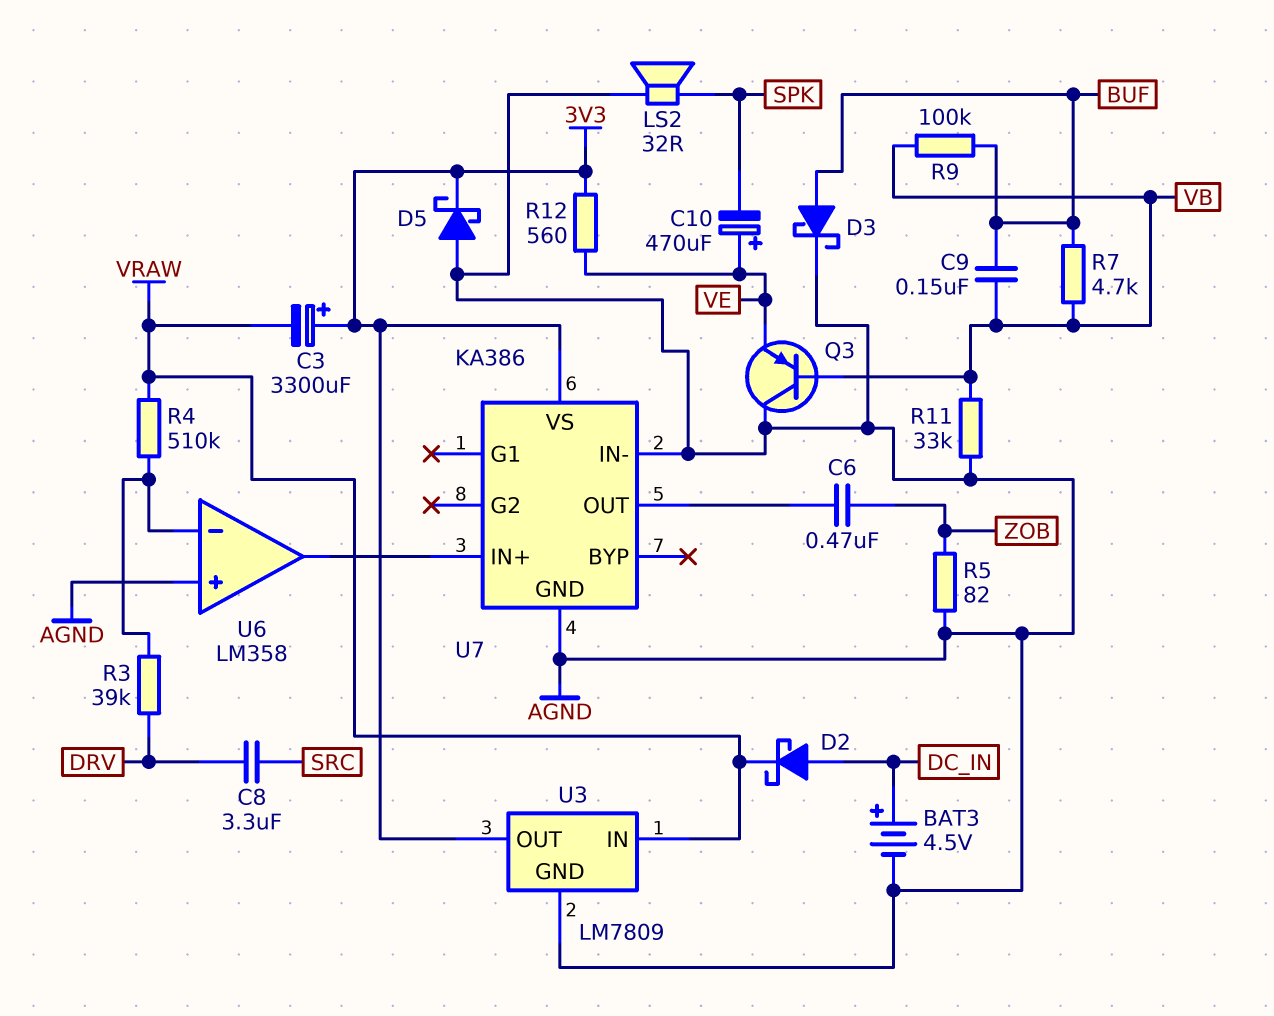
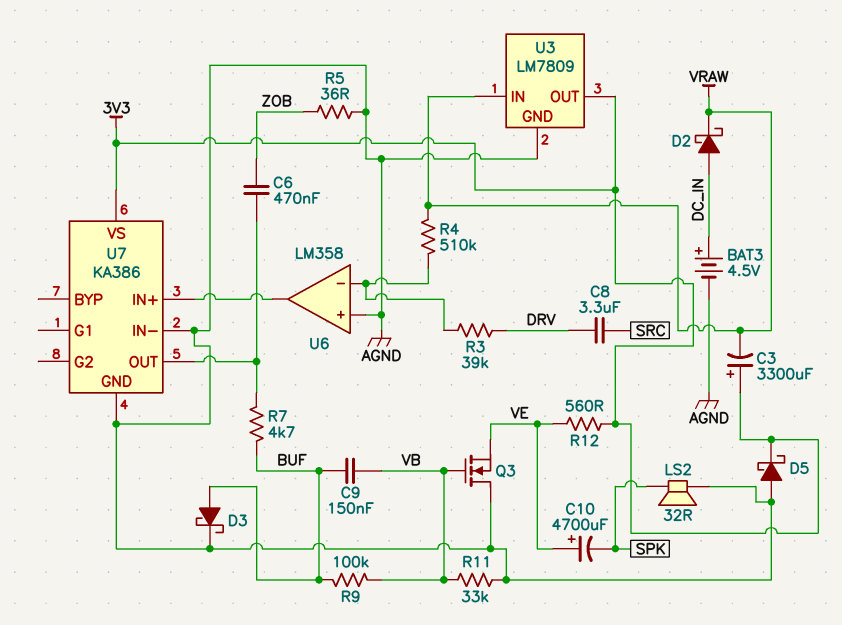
C10: 470uF (plus VE, minus SPK) -> 4700uF (plus VE, minus SPK)
Q3: PNP (B VB, C AGND, E VE) -> NMOS (G VB, D AGND, S VE)
R5: 82 (AGND, ZOB) -> 36 (AGND, ZOB)
R7: 4.7k (BUF, VB) -> 4.7k (BUF, U7/OUT)

